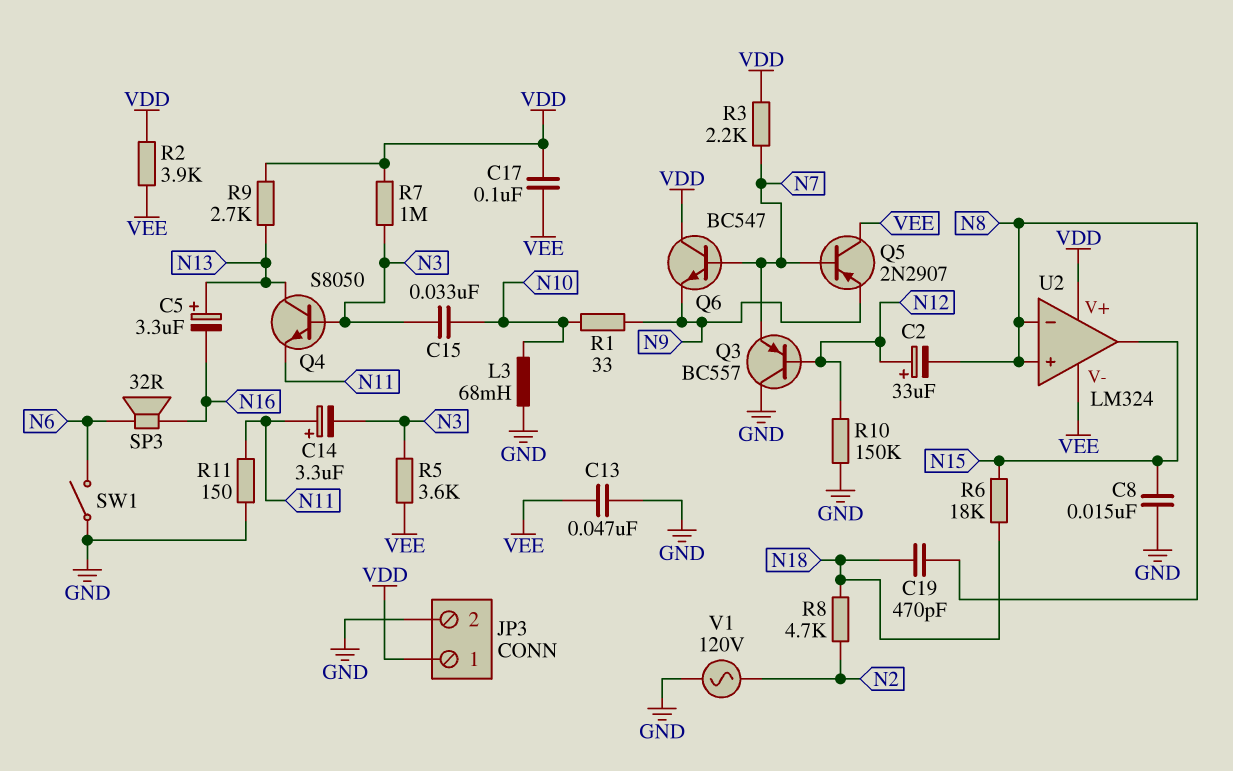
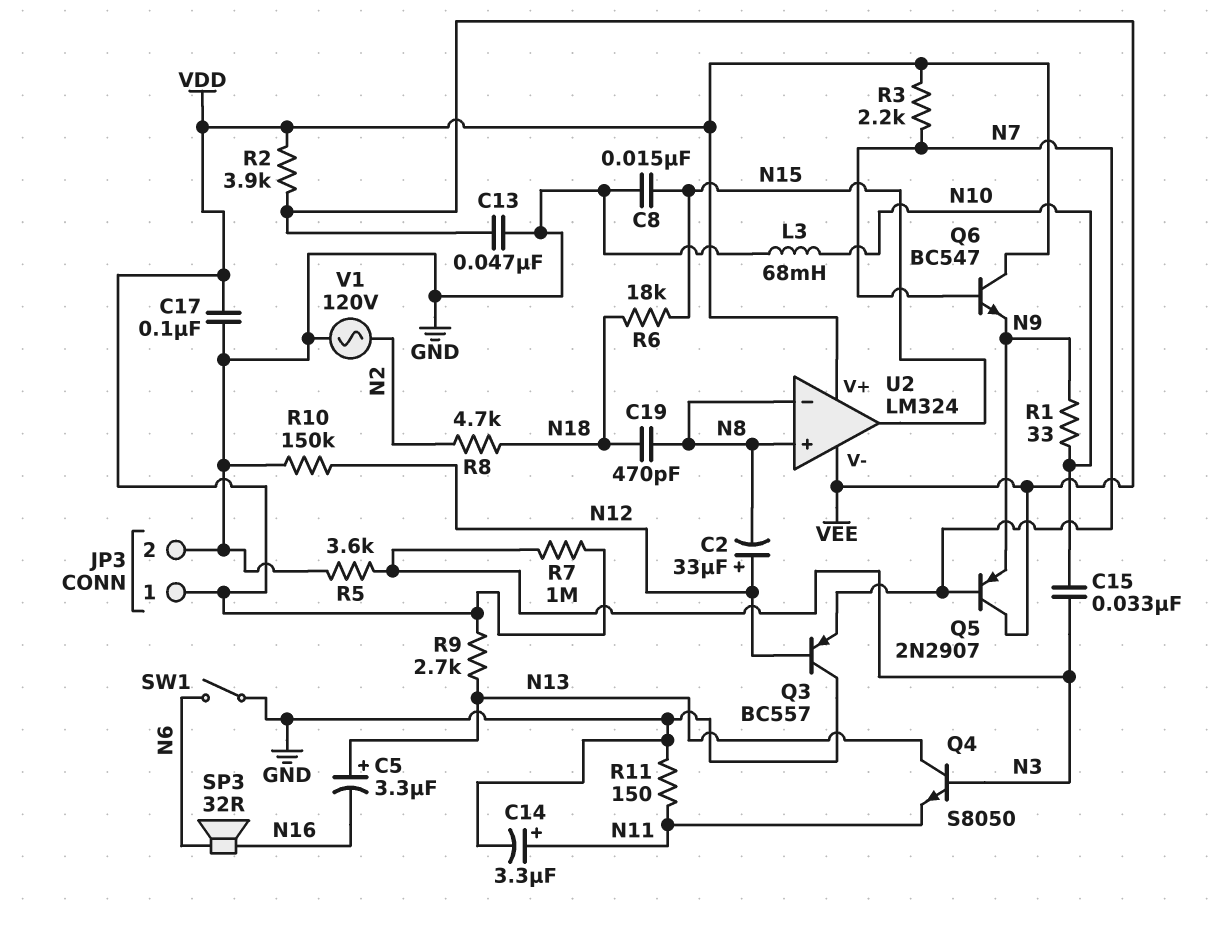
C14: 3.3uF (plus N11, minus N3) -> 3.3uF (plus N11, minus GND)
C17: 100nF (VDD, VEE) -> 100nF (GND, VDD)
R5: 3.6k (N3, VEE) -> 3.6k (GND, N3)

